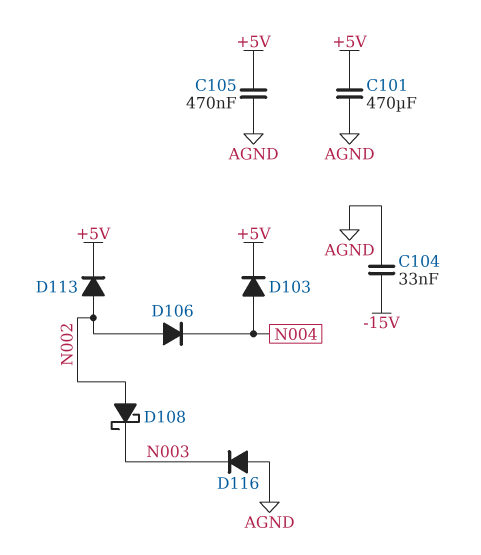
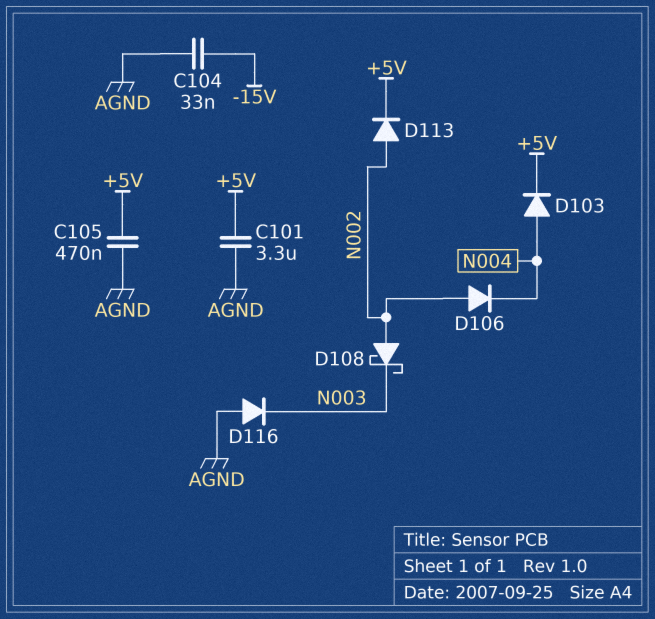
C101: 470uF (+5V, AGND) -> 3.3uF (+5V, AGND)

